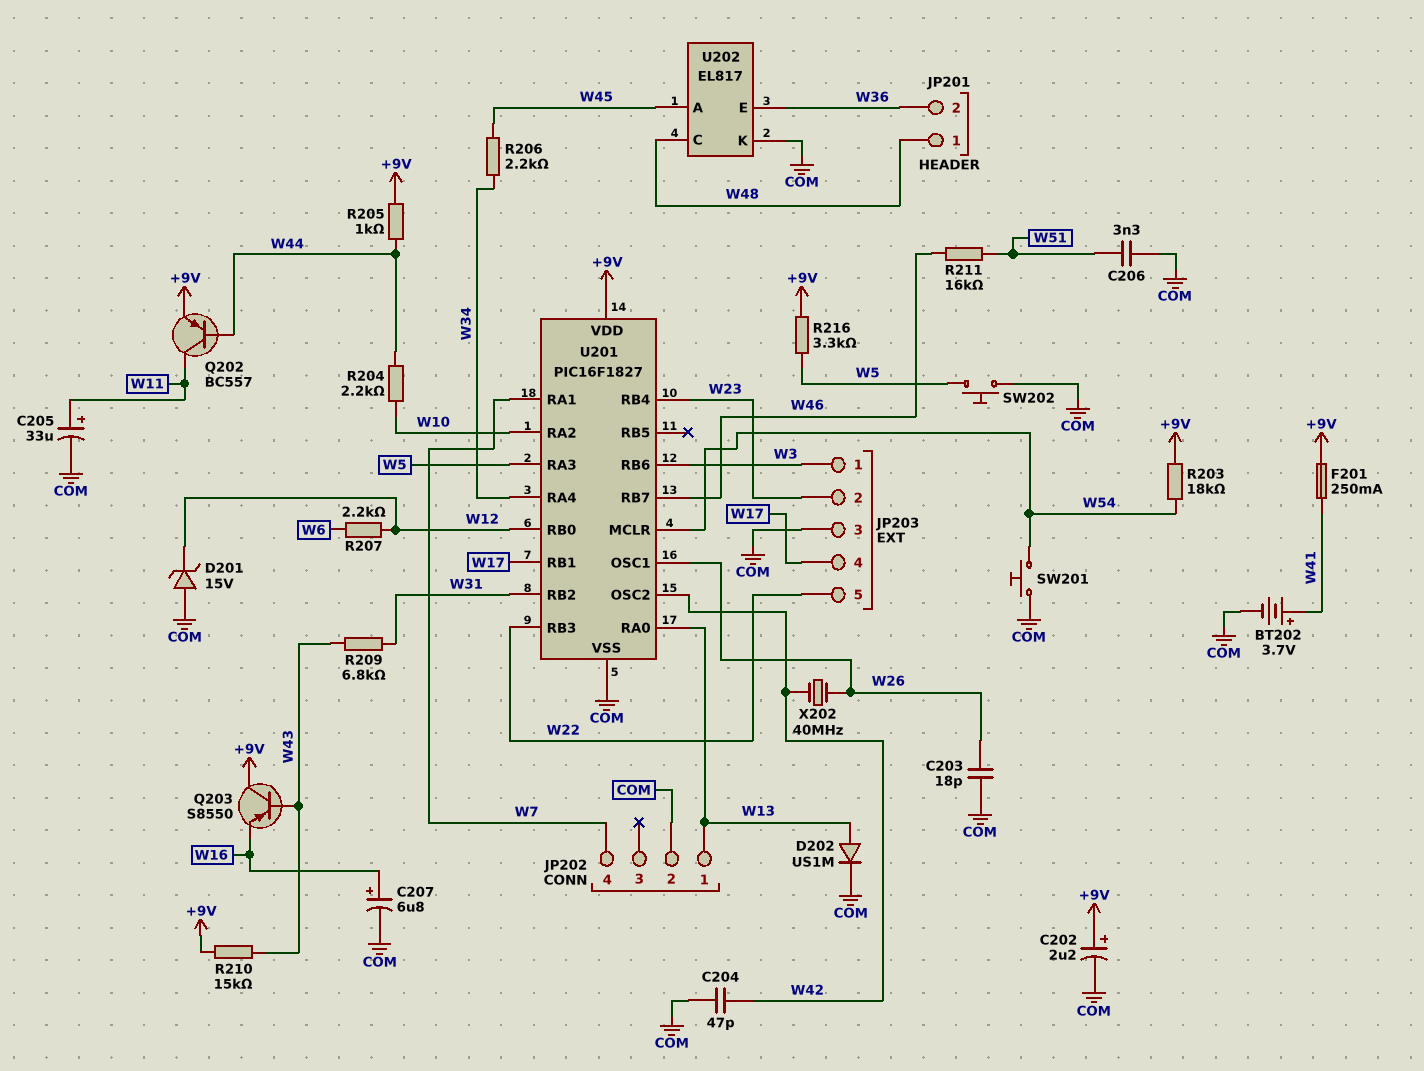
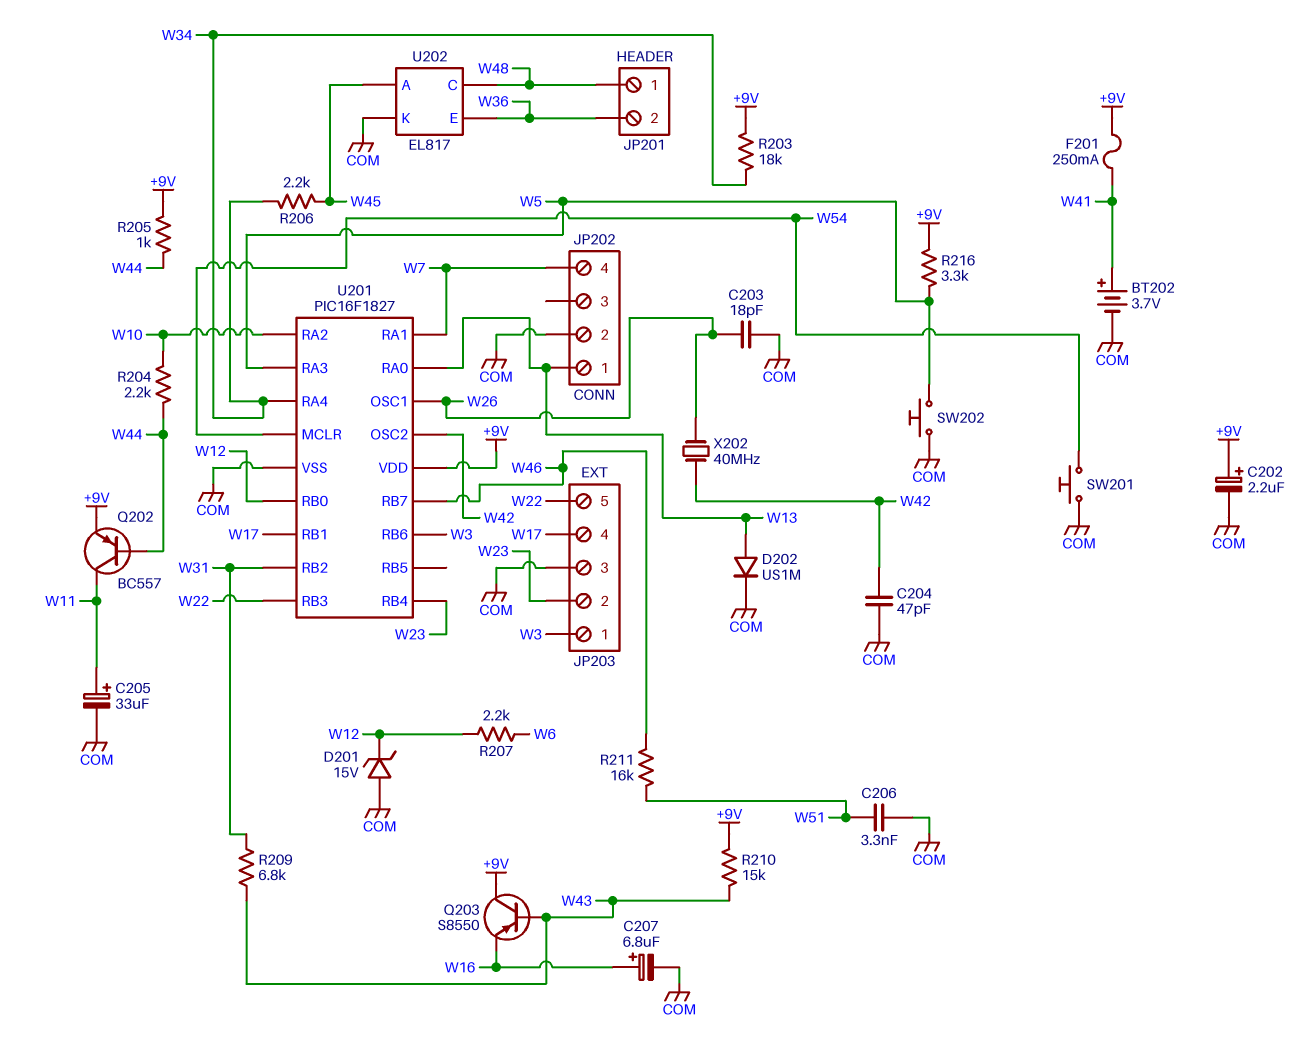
R203: 18k (+9V, W54) -> 18k (+9V, W34)

